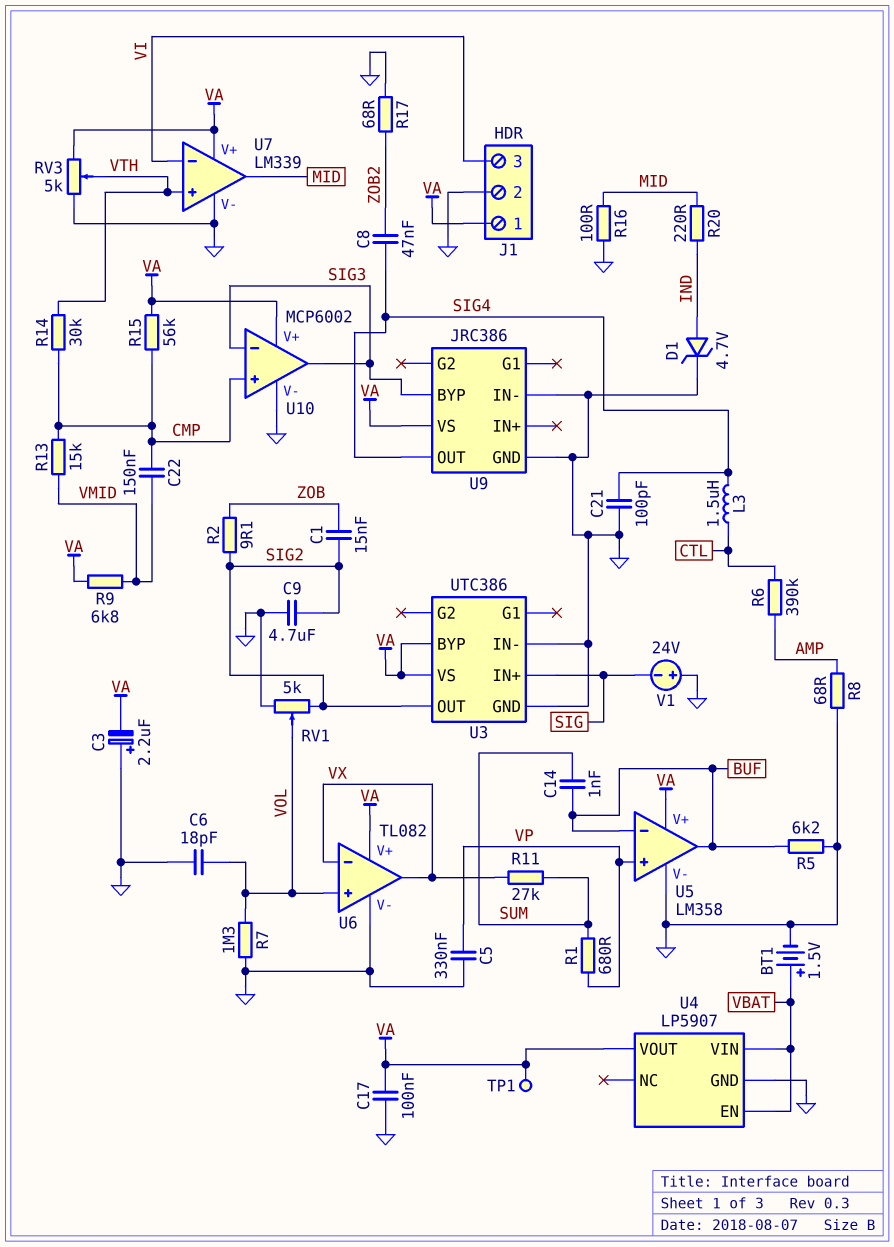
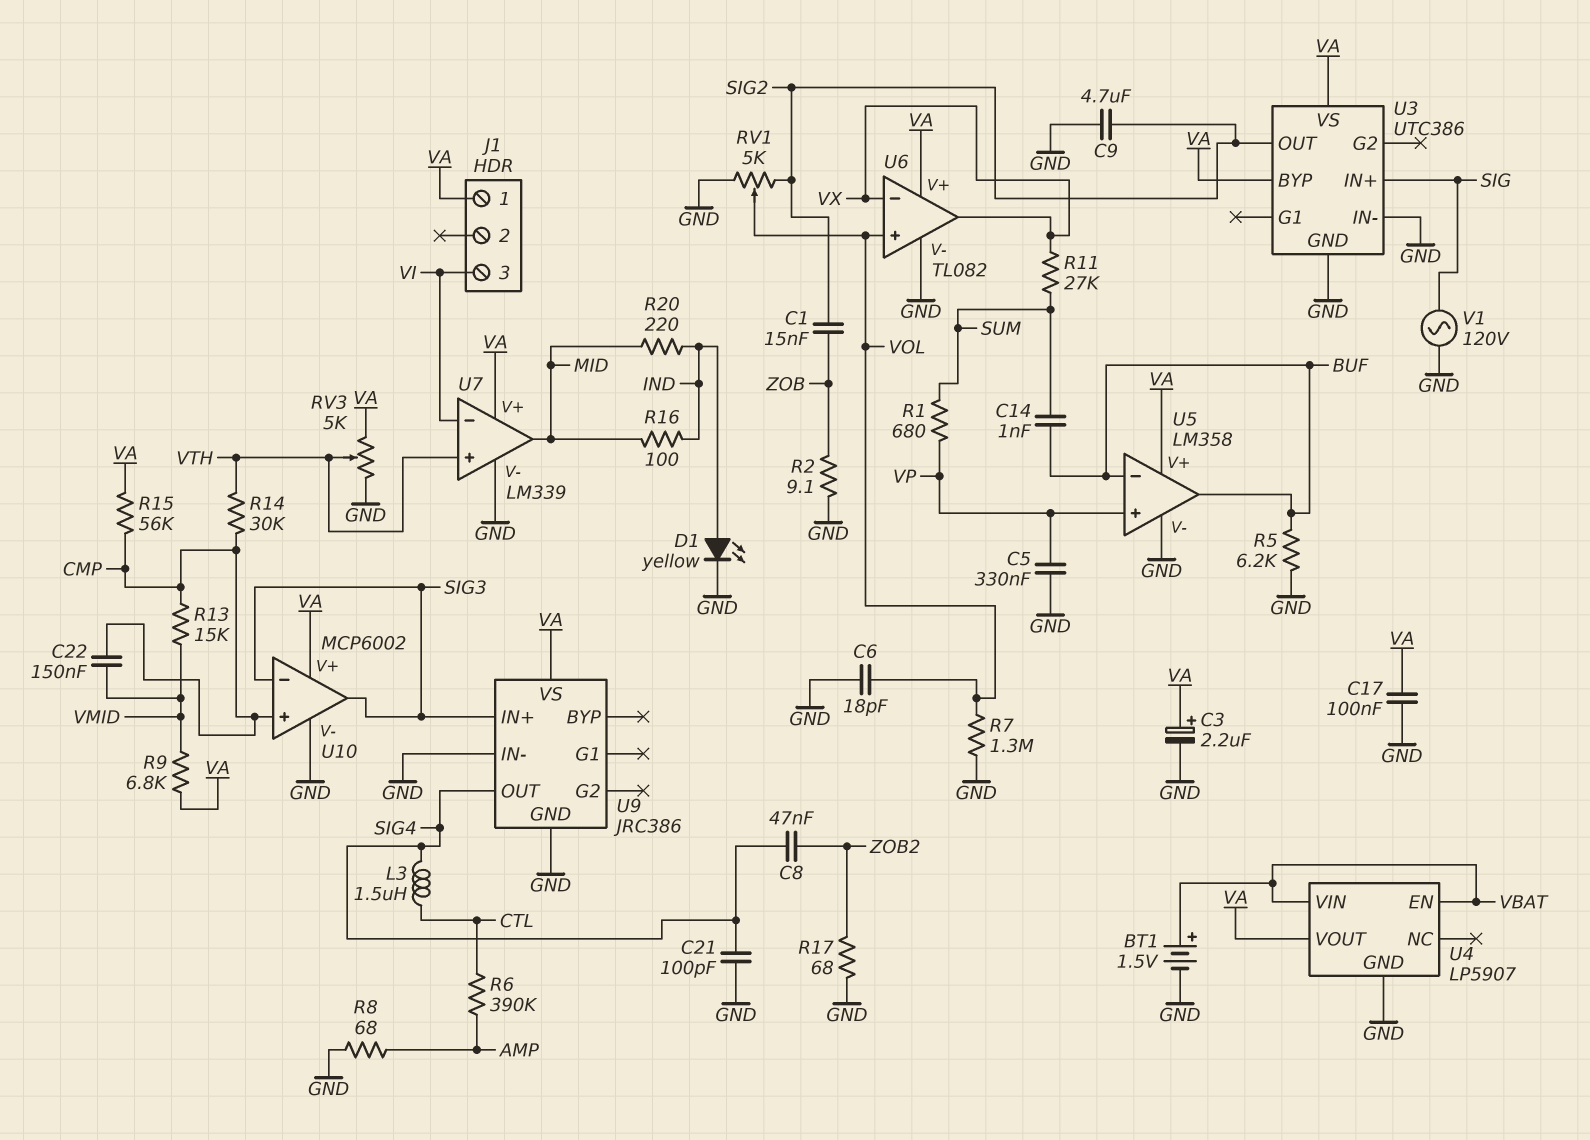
C3: 2.2uF (plus GND, minus VA) -> 2.2uF (plus VA, minus GND)
D1: zener 4.7V (A IND, K GND) -> LED yellow (A IND, K GND)
J1 pin 2: GND -> none
R2: 9.1 (SIG2, ZOB) -> 9.1 (GND, ZOB)
R16: 100 (GND, MID) -> 100 (IND, MID)
TP1: test point (VA) -> none
U9 pin BYP: SIG3 -> none
U9 pin IN+: none -> SIG3
V1: 24V (plus GND, minus SIG) -> AC 120V (GND, SIG)

